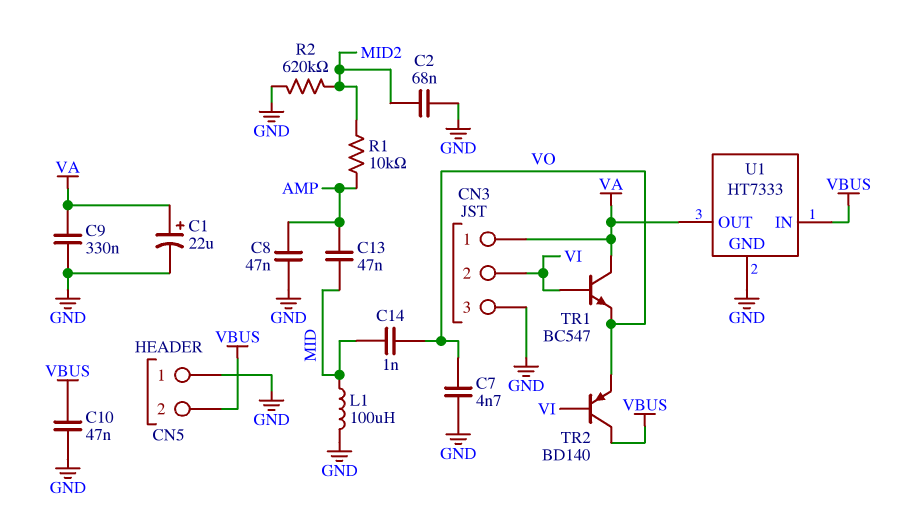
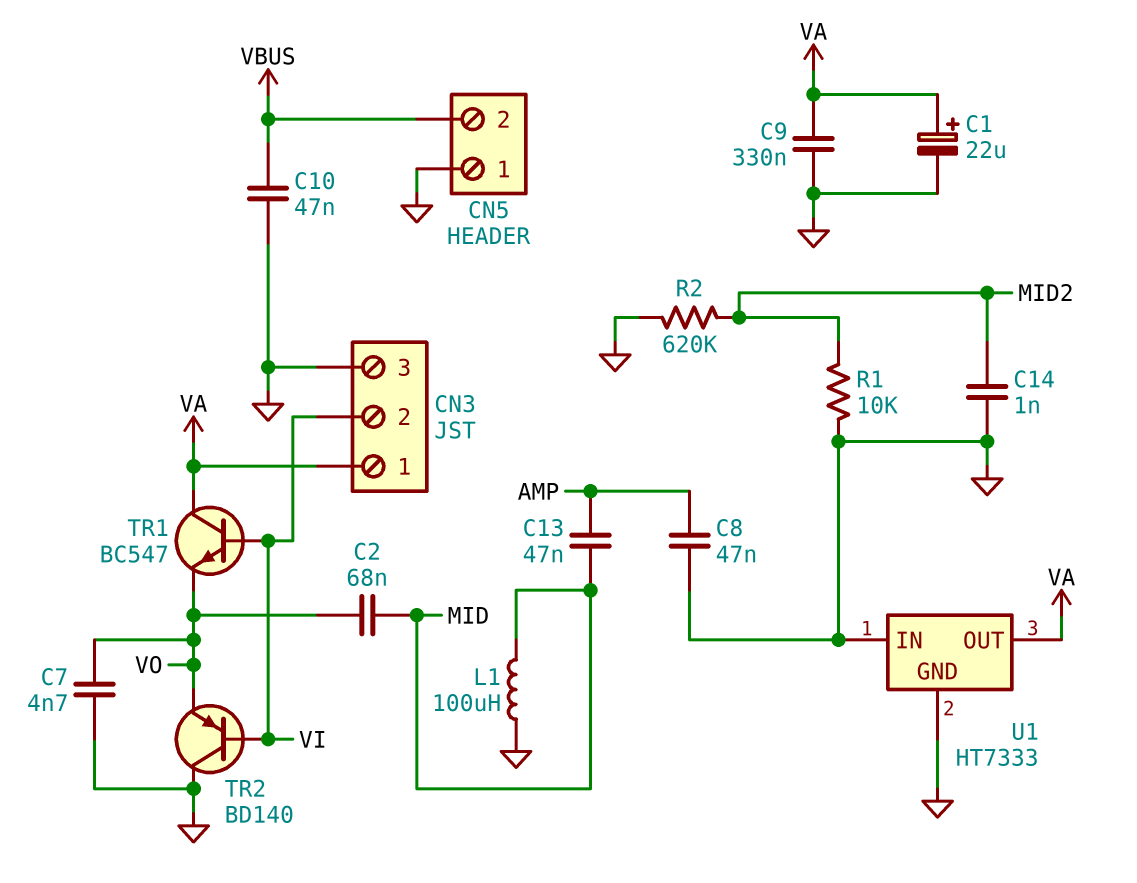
C2: 68nF (GND, MID2) -> 68nF (MID, VO)
C14: 1nF (MID, VO) -> 1nF (GND, MID2)
R1: 10k (AMP, MID2) -> 10k (GND, MID2)
TR2: PNP BD140 (B VI, C VBUS, E VO) -> PNP BD140 (B VI, C GND, E VO)
U1 pin IN: VBUS -> GND

